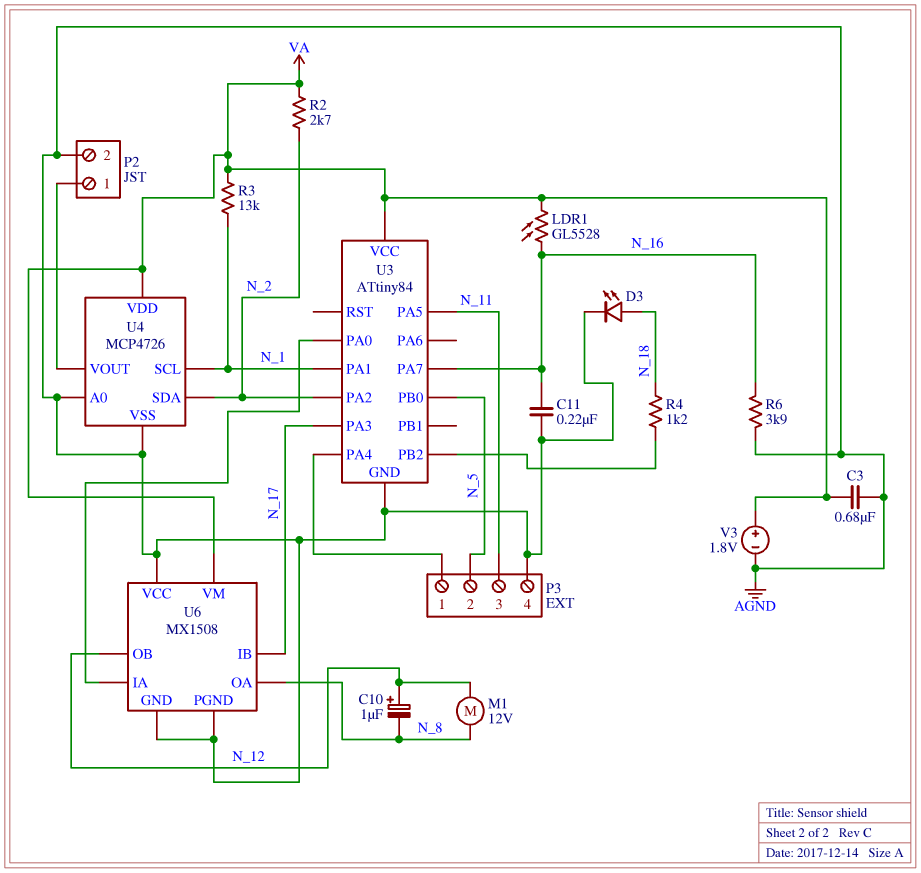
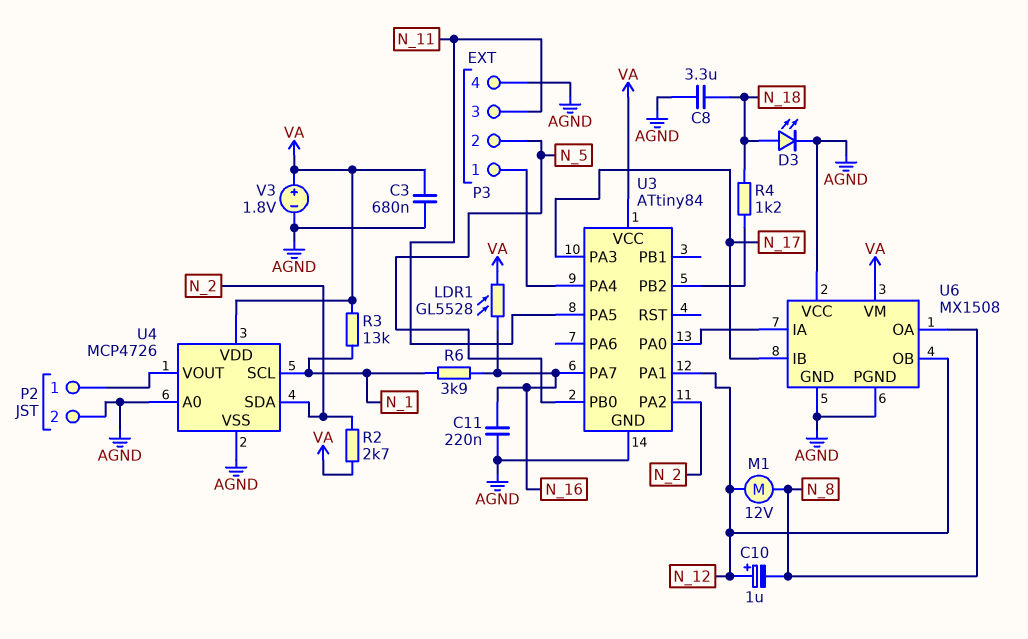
C8: none -> 3.3uF (AGND, N_18)
R6: 3.9k (AGND, N_16) -> 3.9k (N_1, N_16)
U3 pin PA1: N_1 -> N_12

